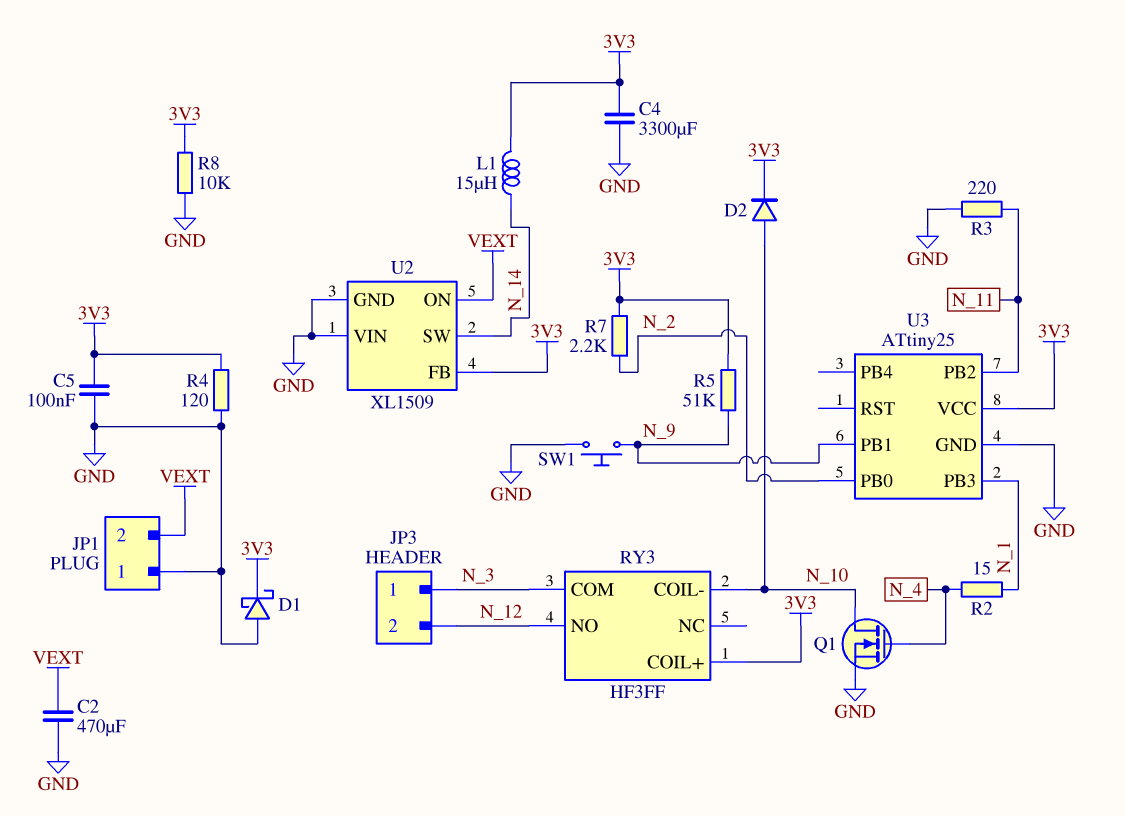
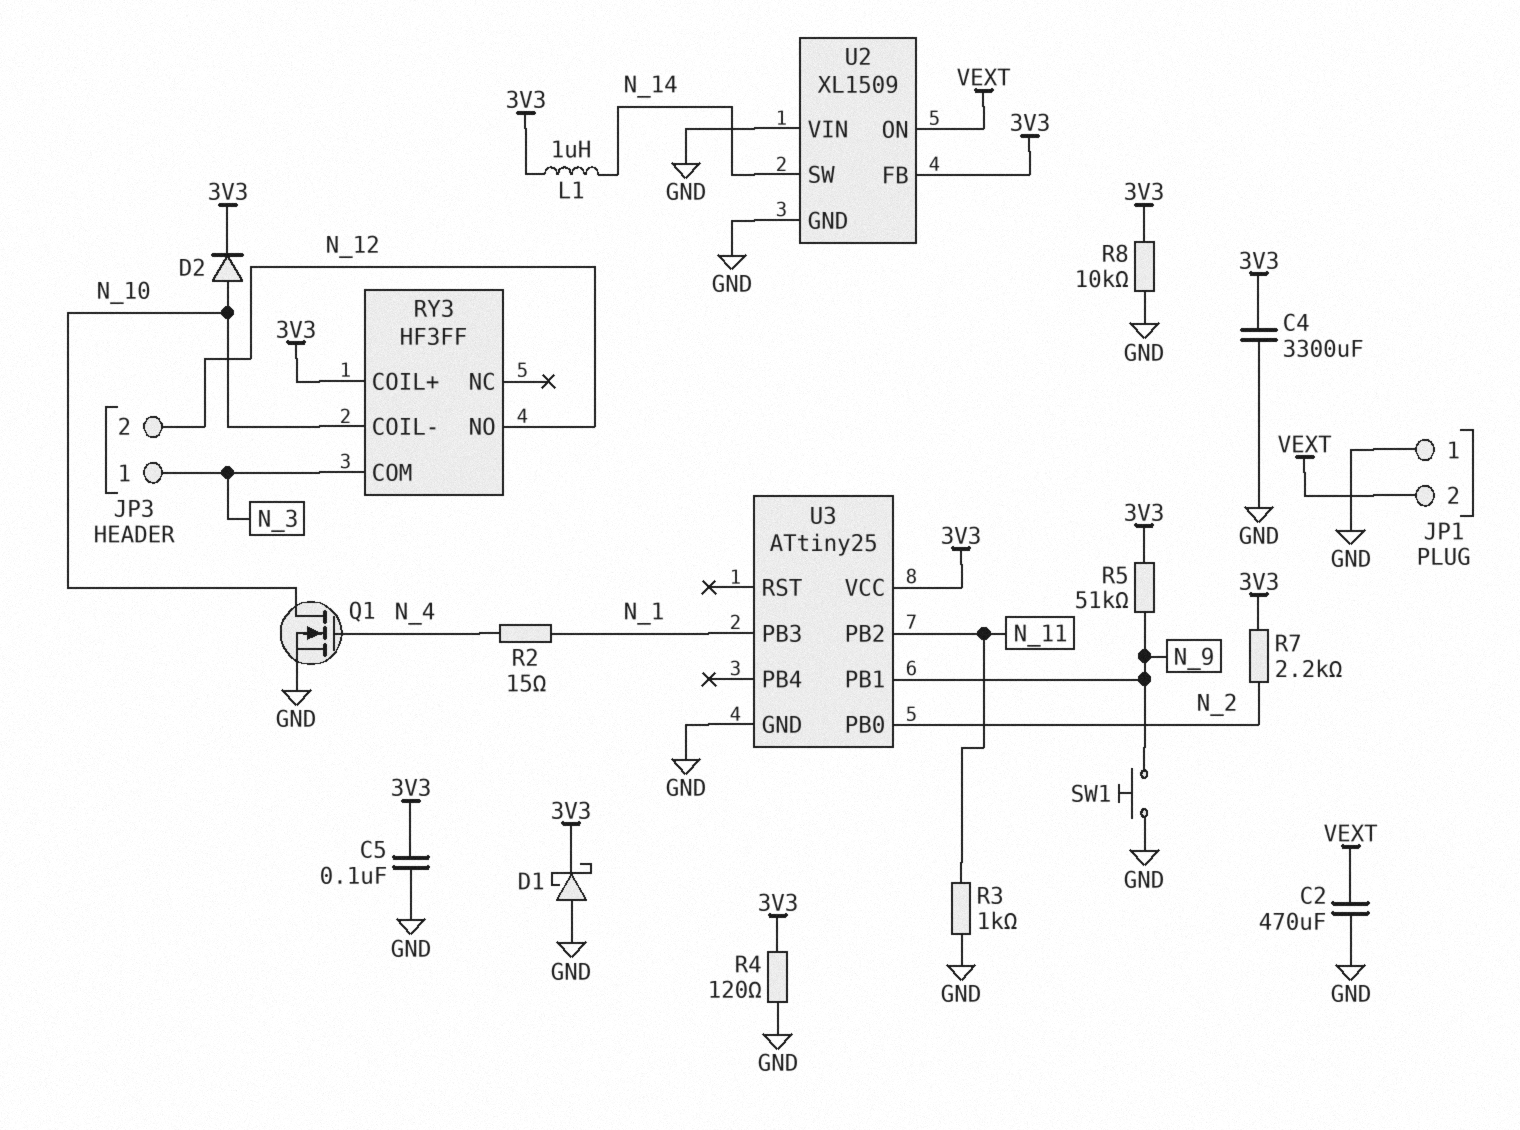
L1: 15uH (3V3, N_14) -> 1uH (3V3, N_14)
R3: 220 (GND, N_11) -> 1k (GND, N_11)

